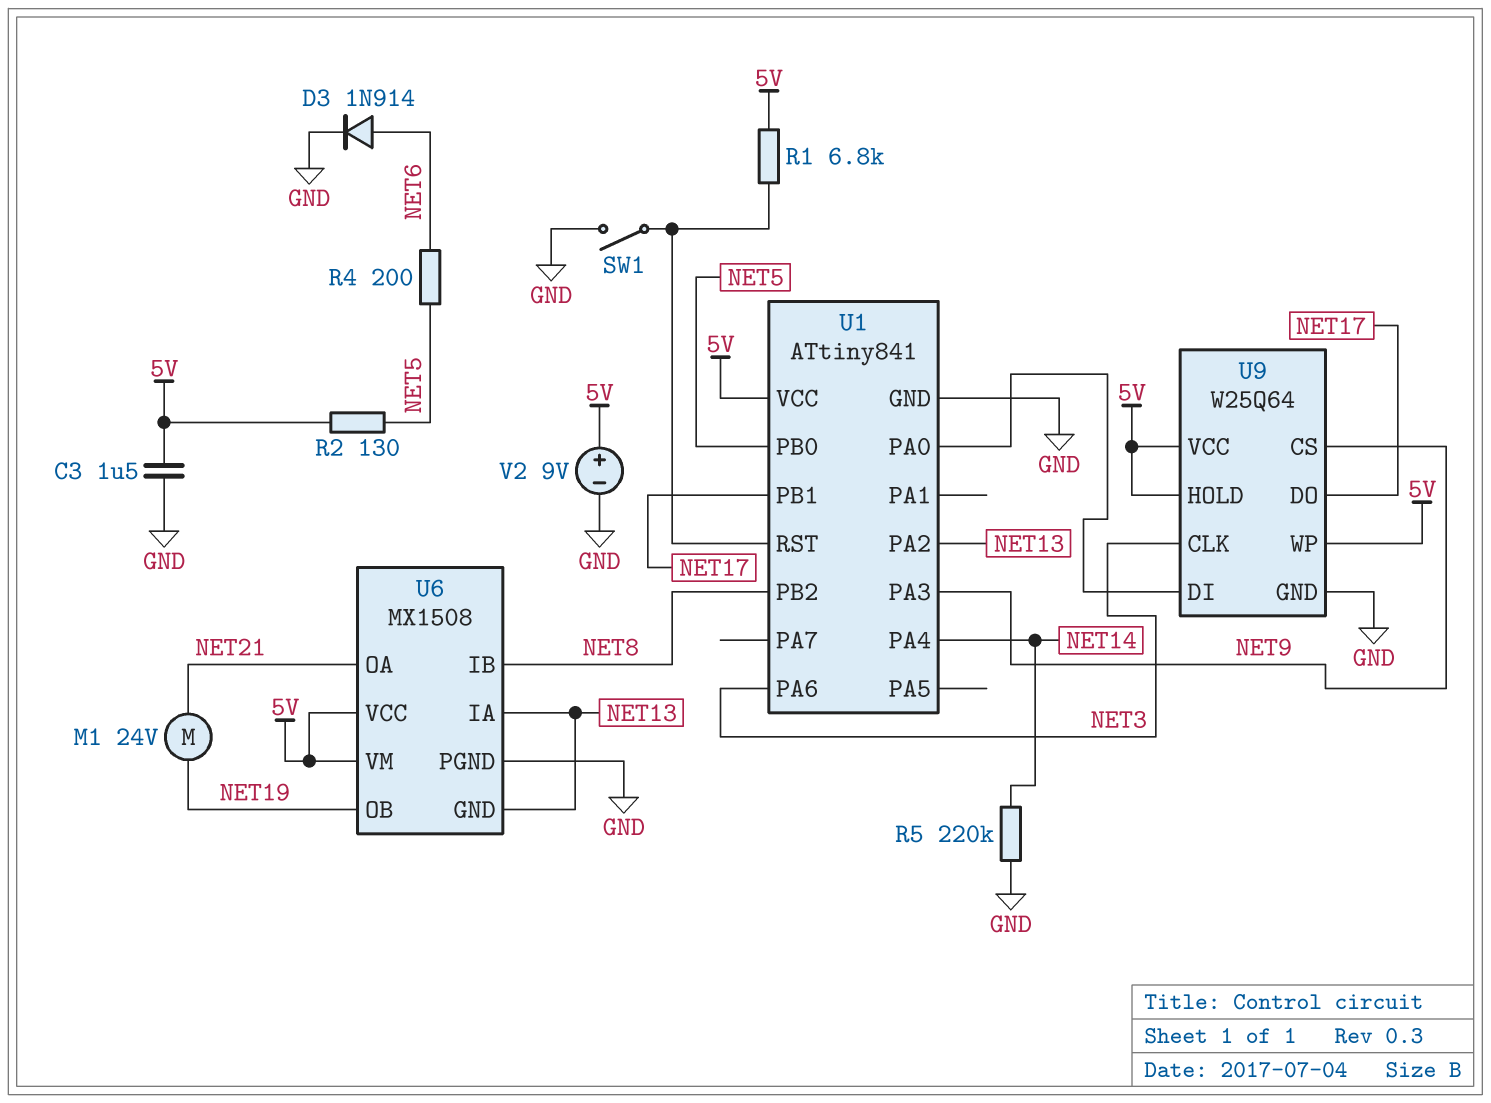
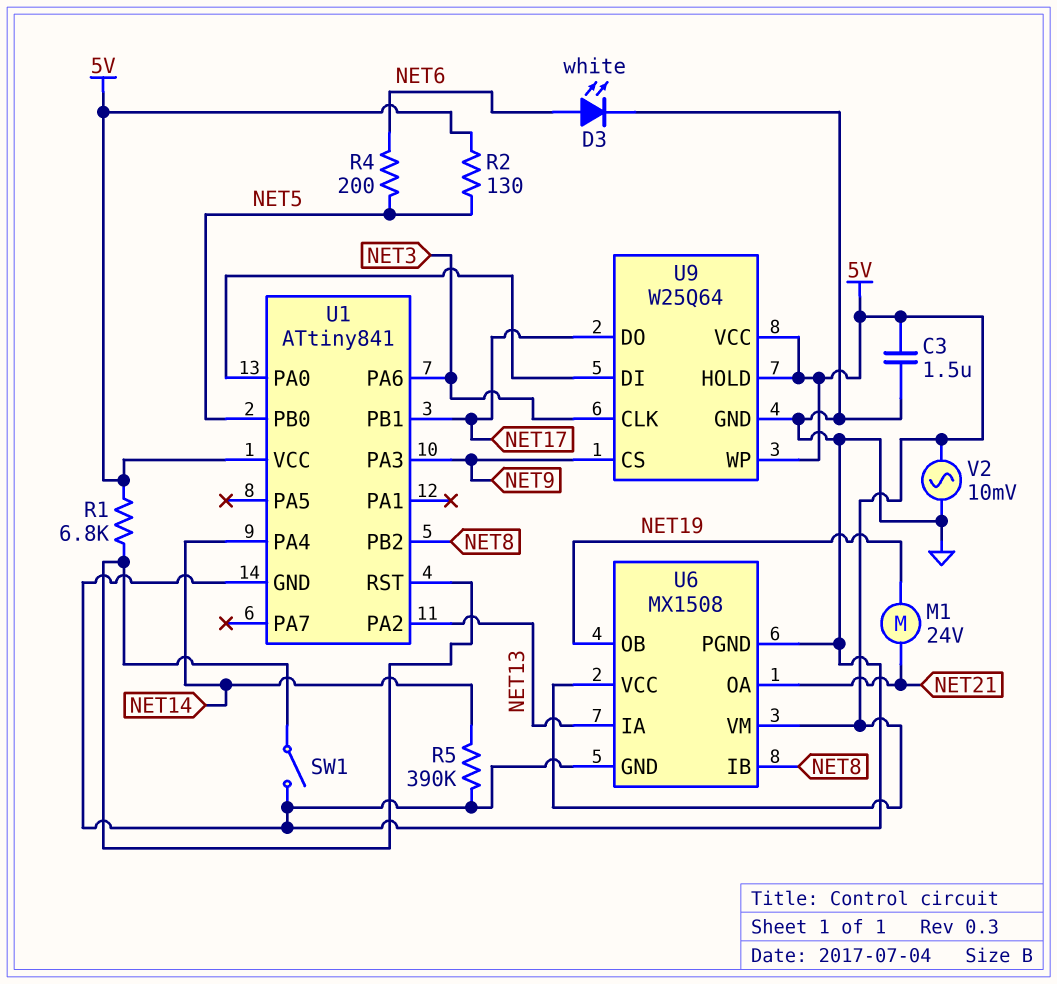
D3: diode 1N914 (A NET6, K GND) -> LED white (A NET6, K GND)
R5: 220k (GND, NET14) -> 390k (GND, NET14)
U6 pin GND: NET13 -> GND
V2: 9V (plus 5V, minus GND) -> AC 10mV (5V, GND)

